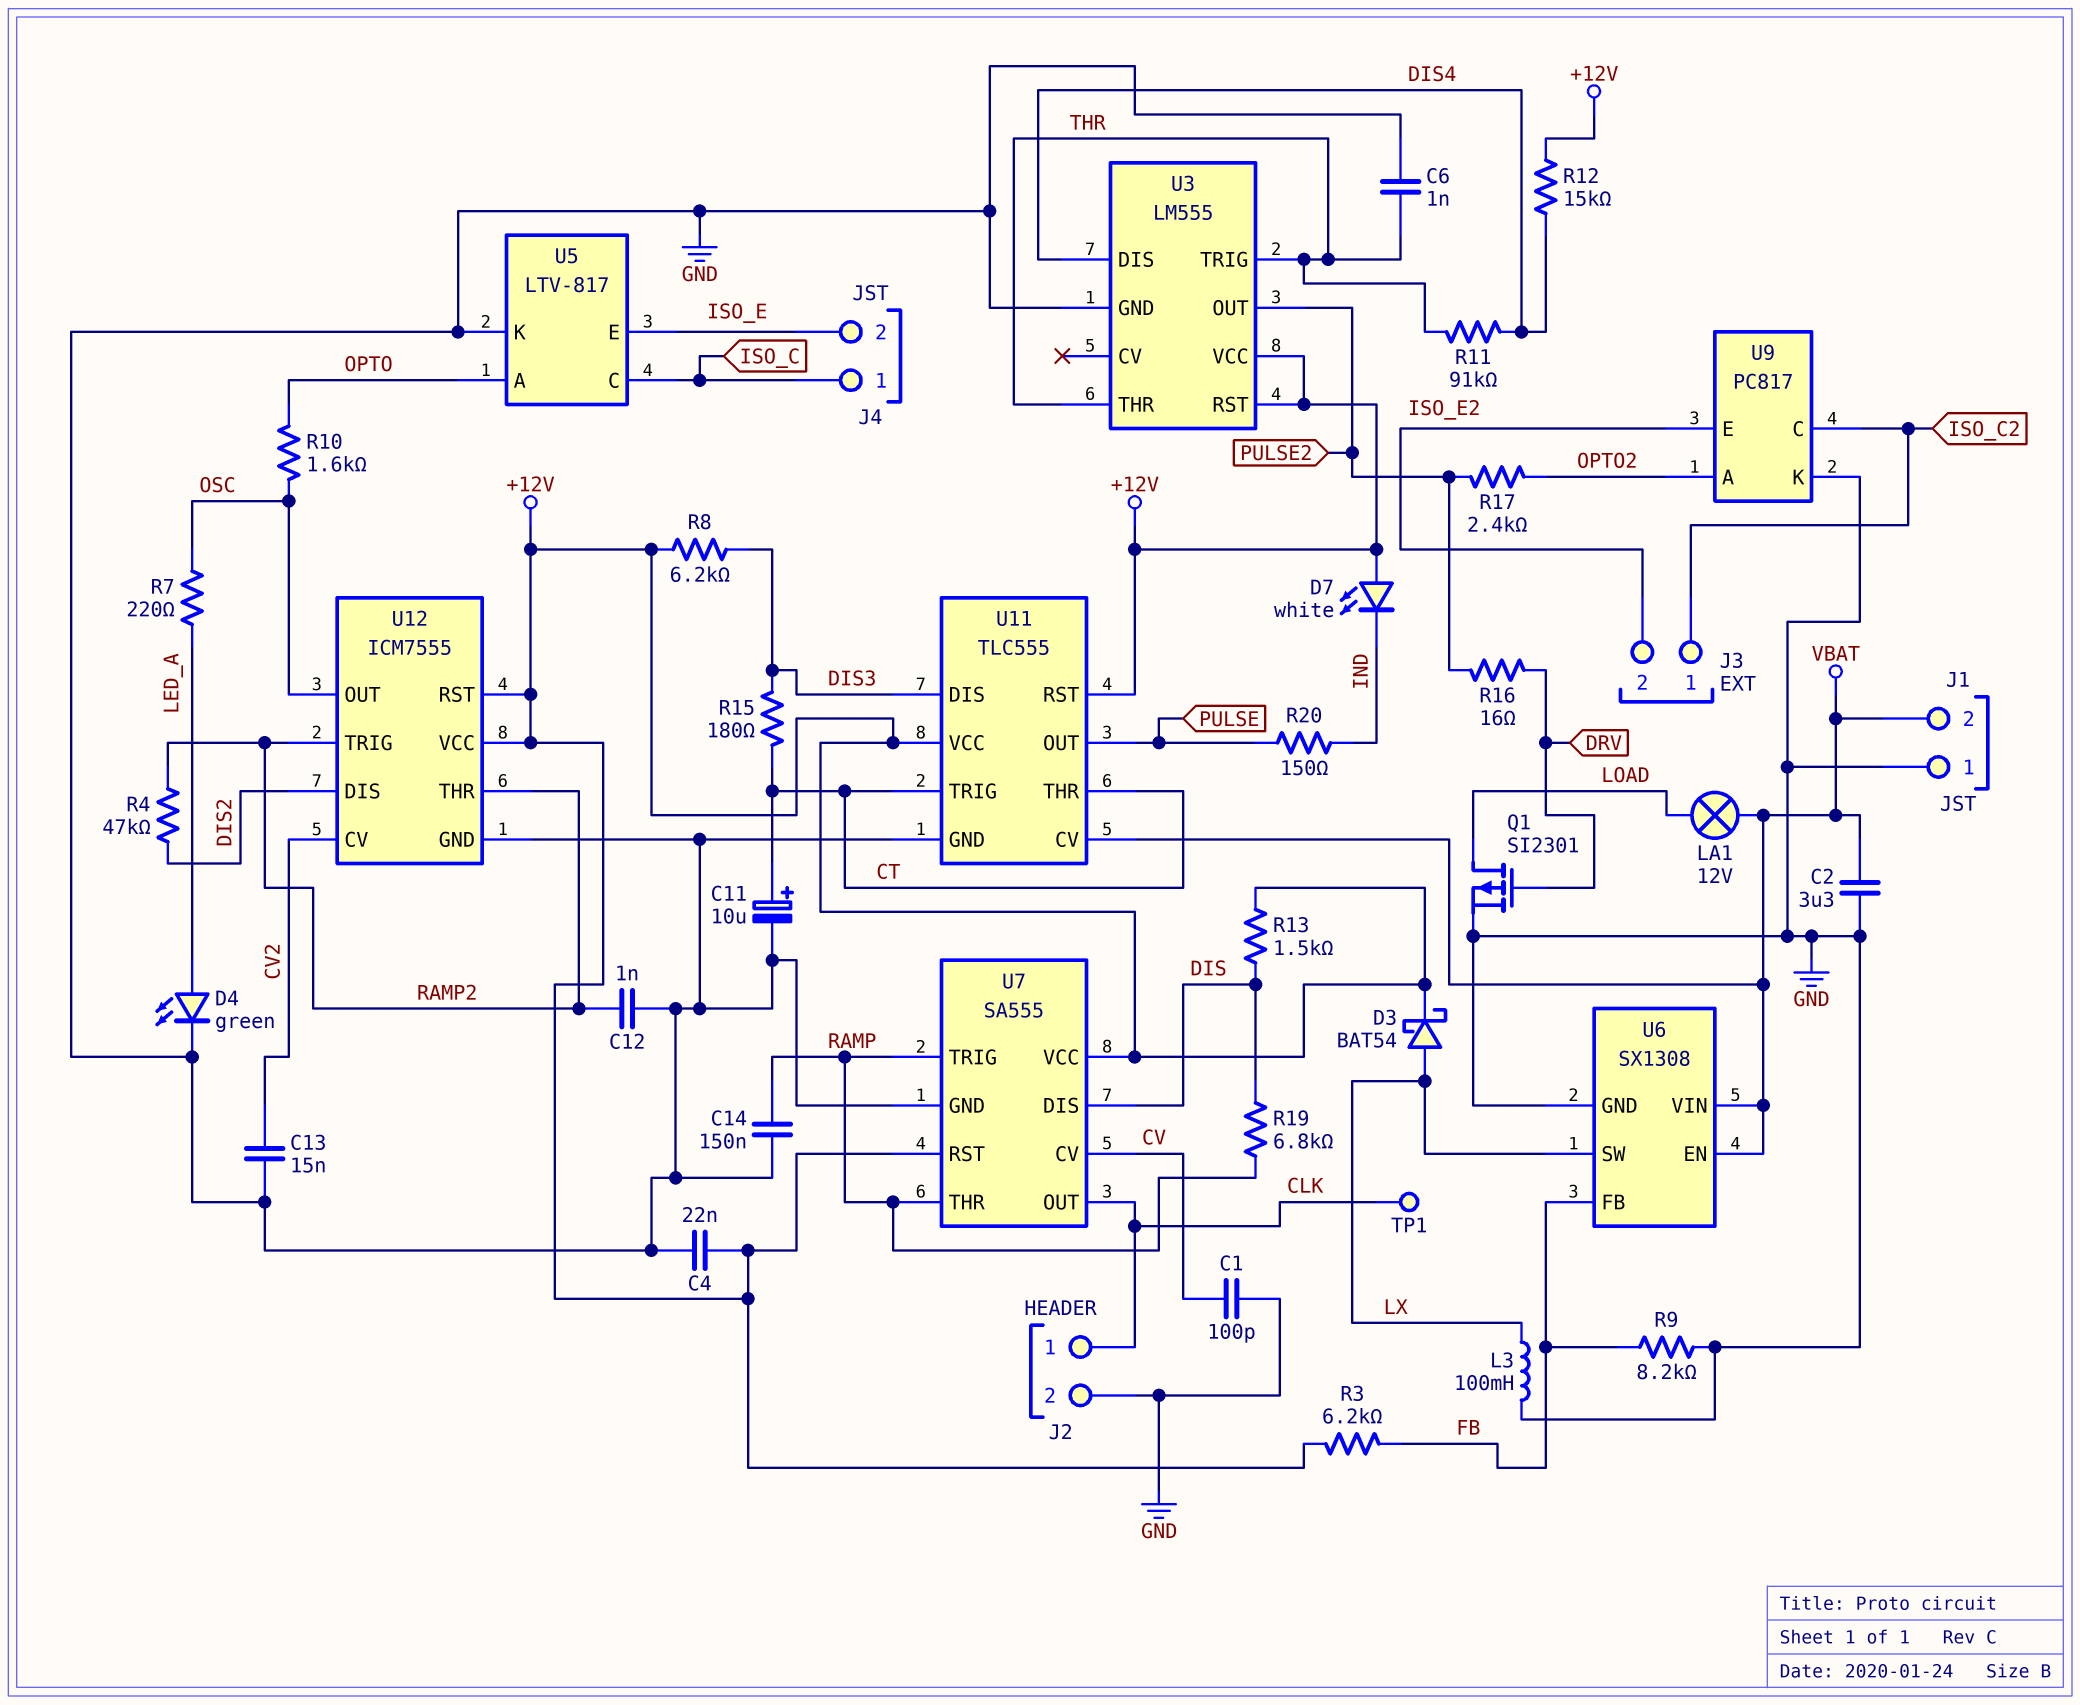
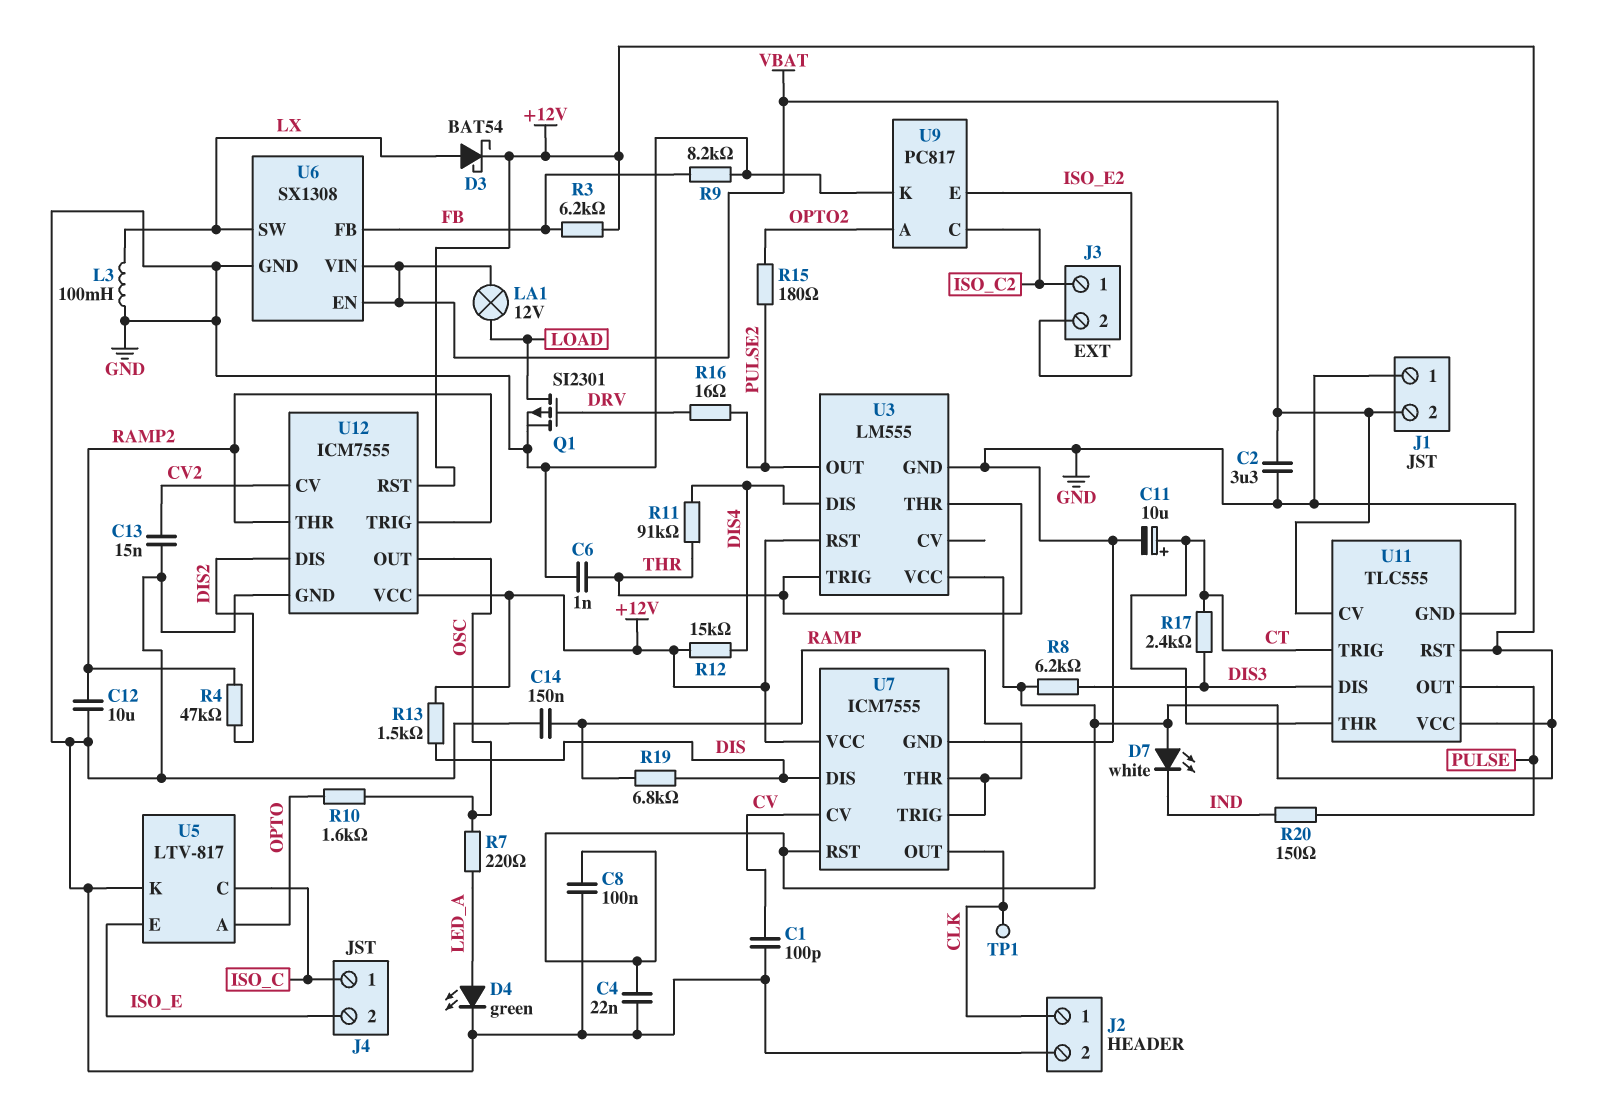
C8: none -> 100nF (+12V, GND)
C12: 1nF (GND, RAMP2) -> 10uF (GND, RAMP2)
R15: 180 (CT, DIS3) -> 180 (OPTO2, PULSE2)
R17: 2.4k (OPTO2, PULSE2) -> 2.4k (CT, DIS3)
U7: SA555 -> ICM7555

